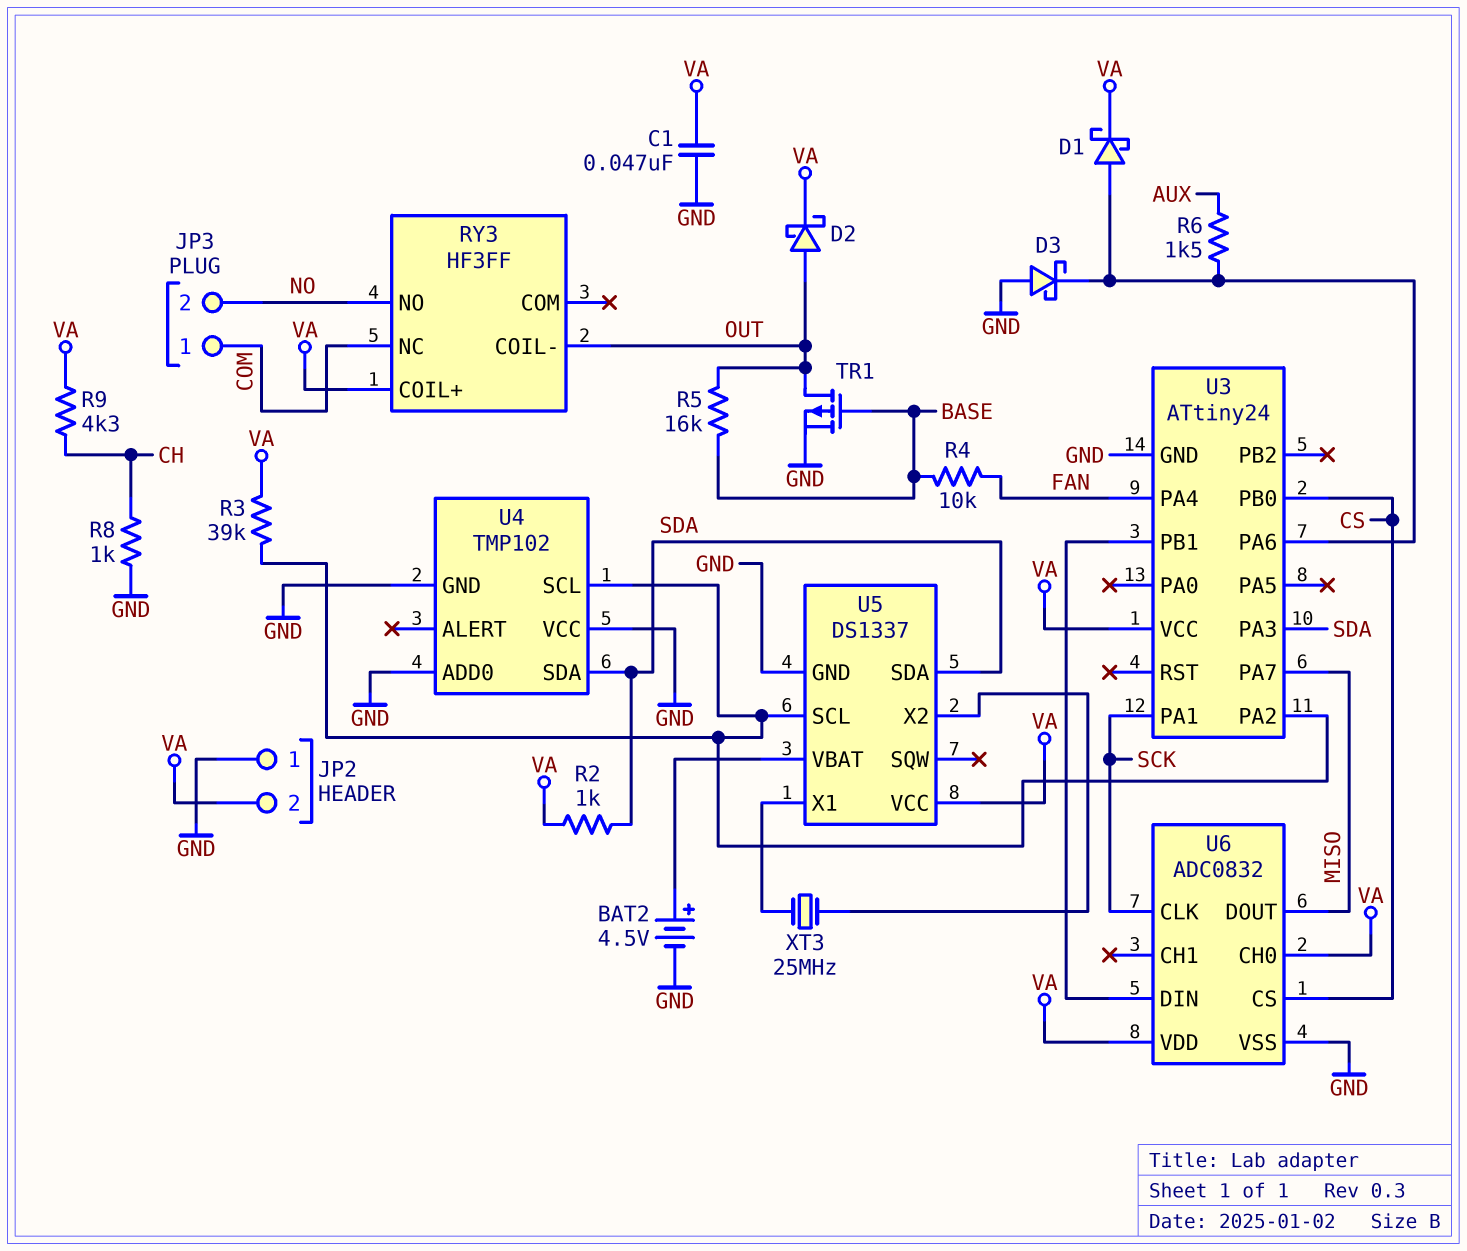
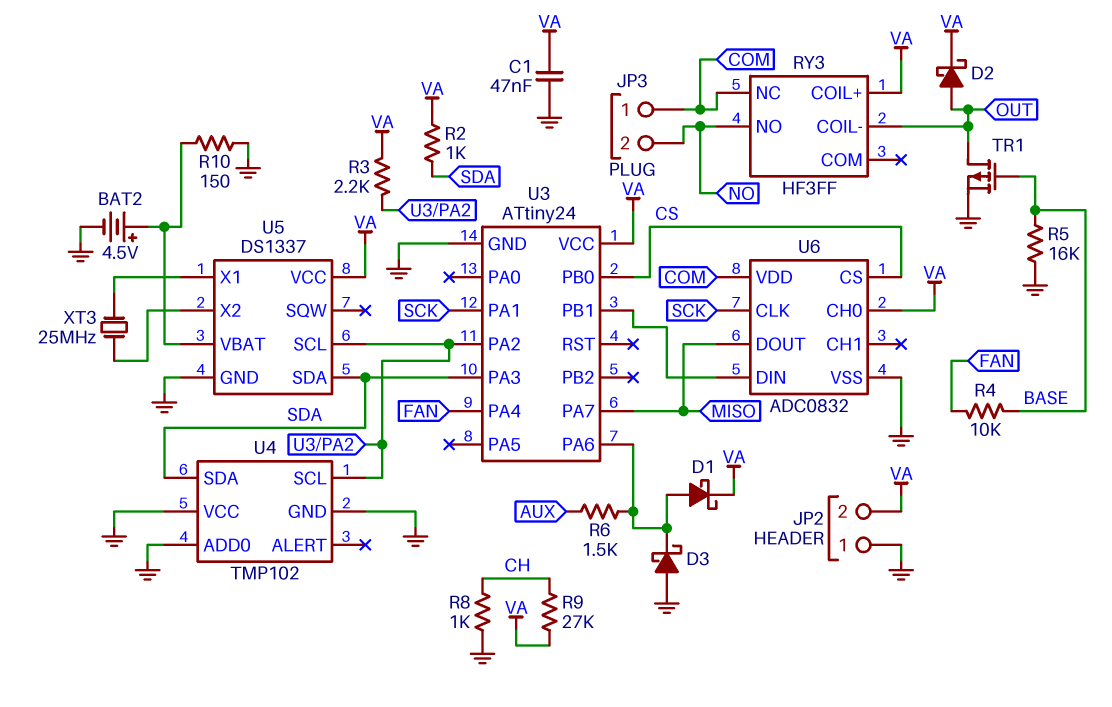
R3: 39k (U3/PA2, VA) -> 2.2k (U3/PA2, VA)
R5: 16k (BASE, OUT) -> 16k (BASE, GND)
R9: 4.3k (CH, VA) -> 27k (CH, VA)
R10: none -> 150 (GND, U5/VBAT)
U6 pin VDD: VA -> COM

